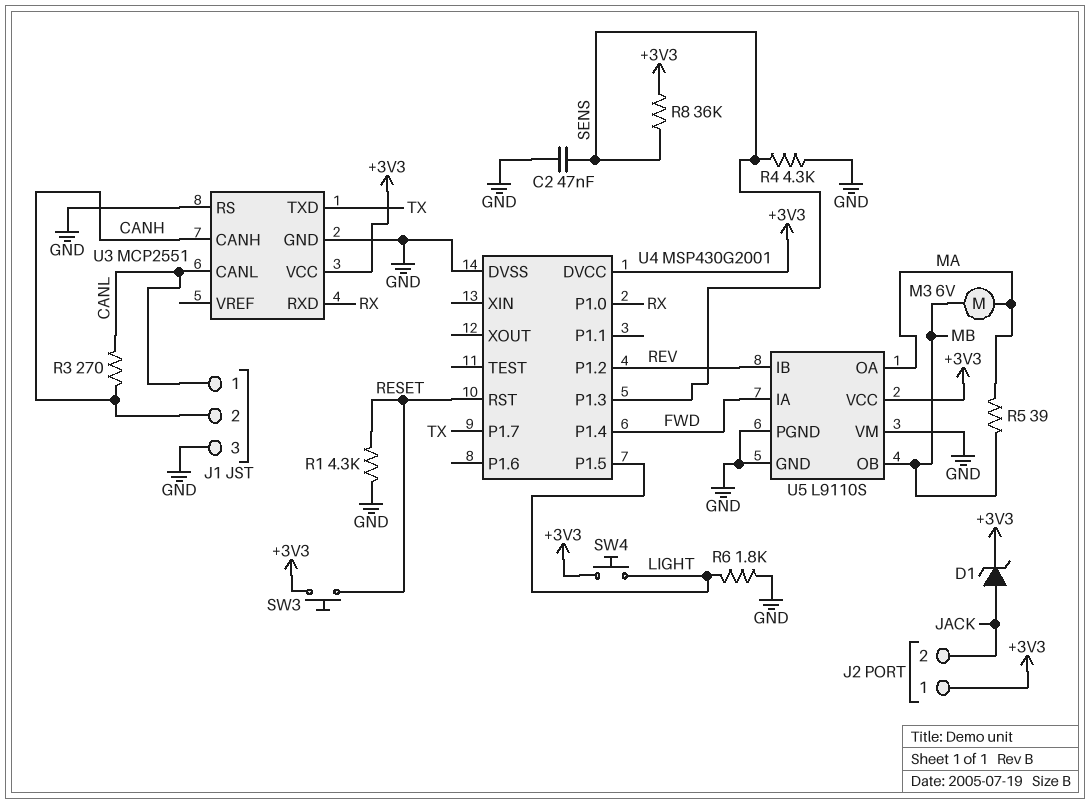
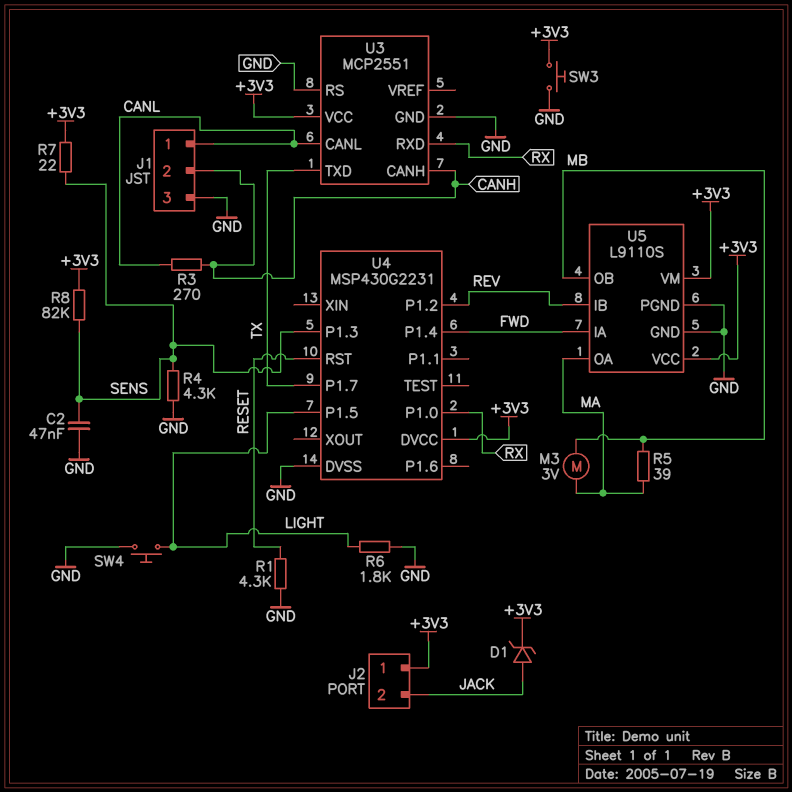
M3: motor 6V (MA, MB) -> motor 3V (MA, MB)
R7: none -> 22 (+3V3, SENS)
R8: 36k (+3V3, SENS) -> 82k (+3V3, SENS)
SW3: button (+3V3, RESET) -> button (+3V3, GND)
SW4: button (+3V3, LIGHT) -> button (GND, LIGHT)
U4: MSP430G2001 -> MSP430G2231
U5 pin VM: GND -> +3V3

